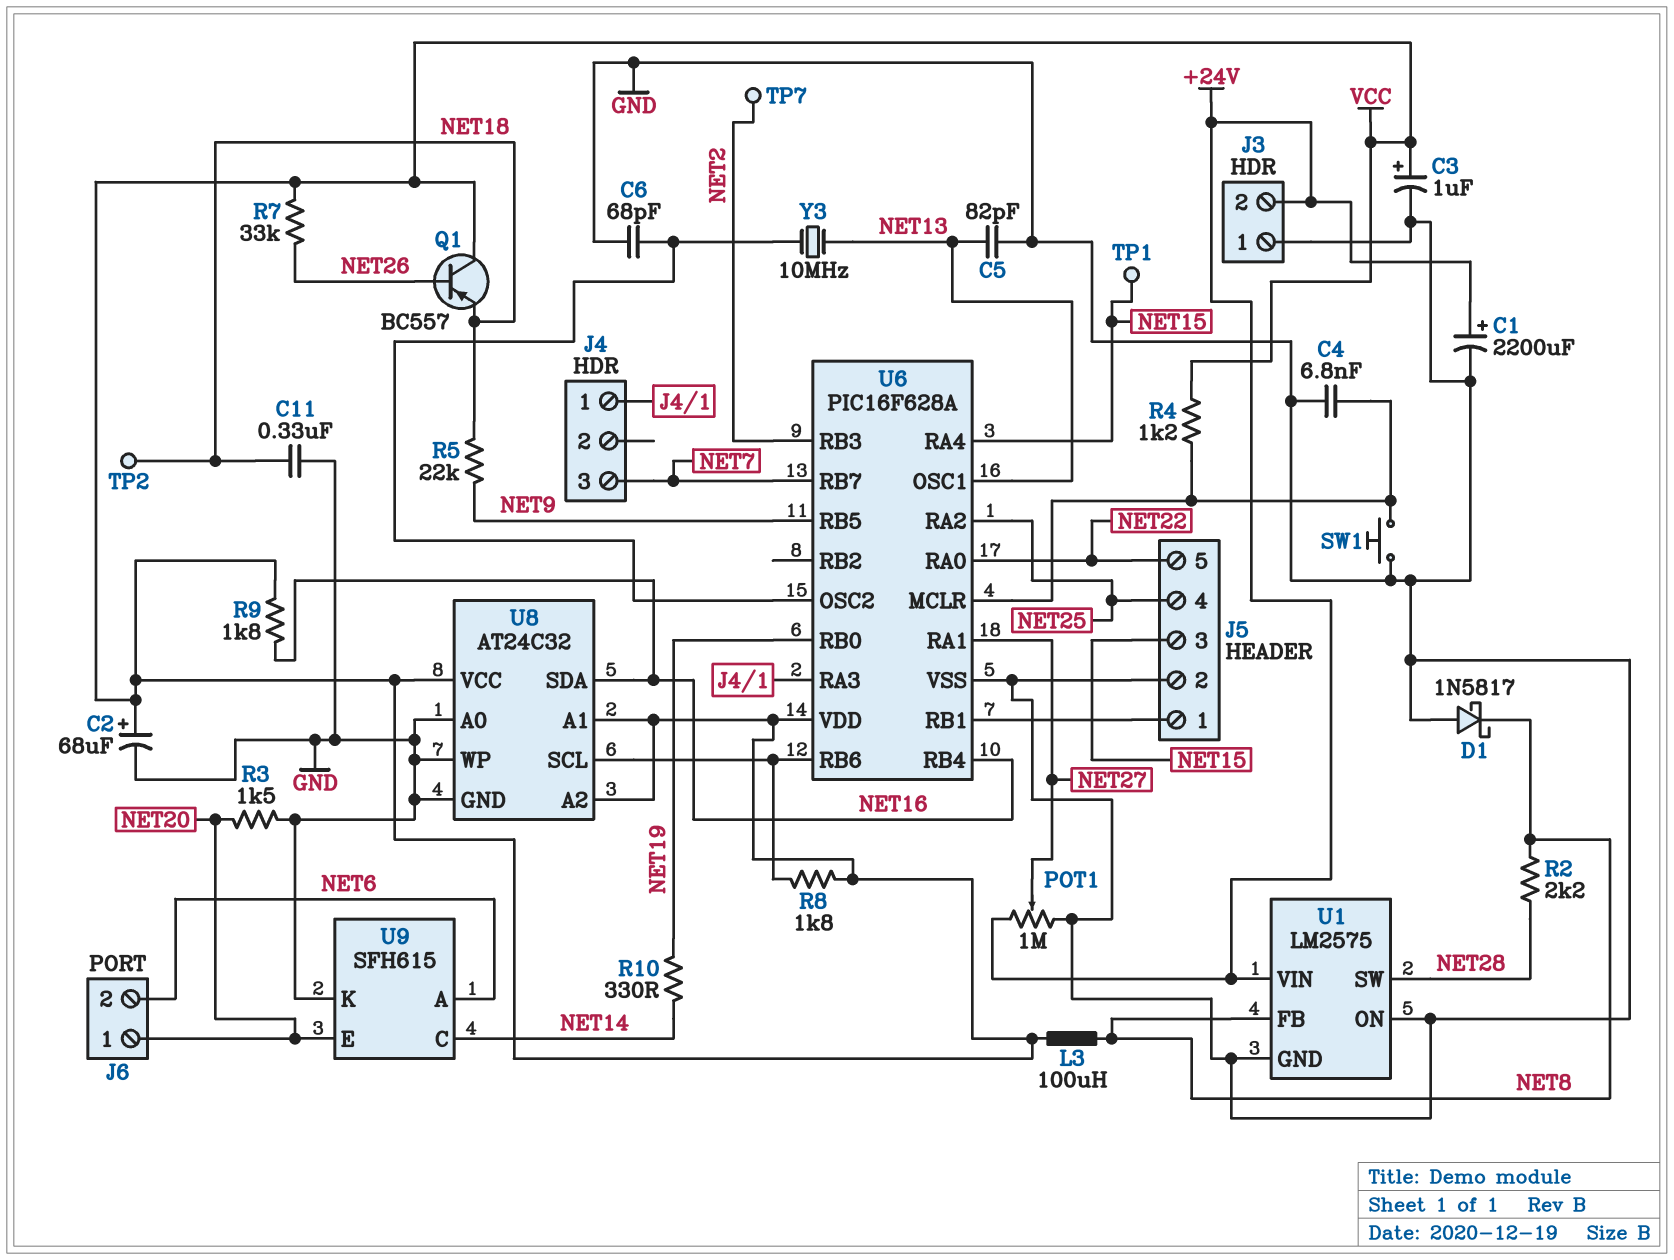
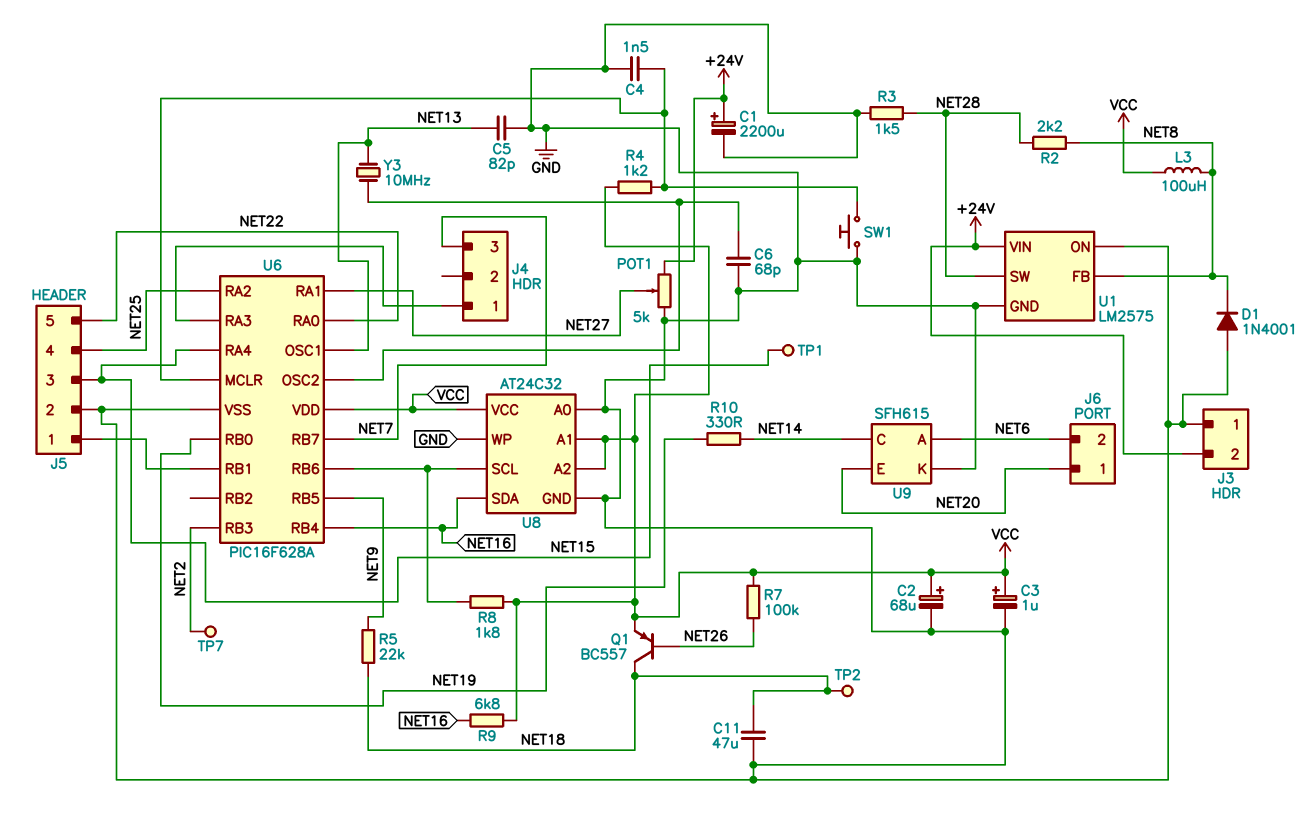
C4: 6.8nF (GND, U6/MCLR) -> 1.5nF (GND, U6/MCLR)
C11: 330nF (GND, NET18) -> 47uF (GND, NET18)
D1: schottky 1N5817 (A GND, K NET8) -> diode 1N4001 (A GND, K NET8)
POT1: 1M (+24V, GND, wiper NET27) -> 5k (+24V, GND, wiper NET27)
Q1: PNP BC557 (B NET26, C VCC, E NET18) -> PNP BC557 (B NET26, C NET18, E VCC)
R3: 1.5k (GND, NET20) -> 1.5k (GND, NET28)
R7: 33k (NET26, VCC) -> 100k (NET26, VCC)
R9: 1.8k (NET16, VCC) -> 6.8k (NET16, VCC)

